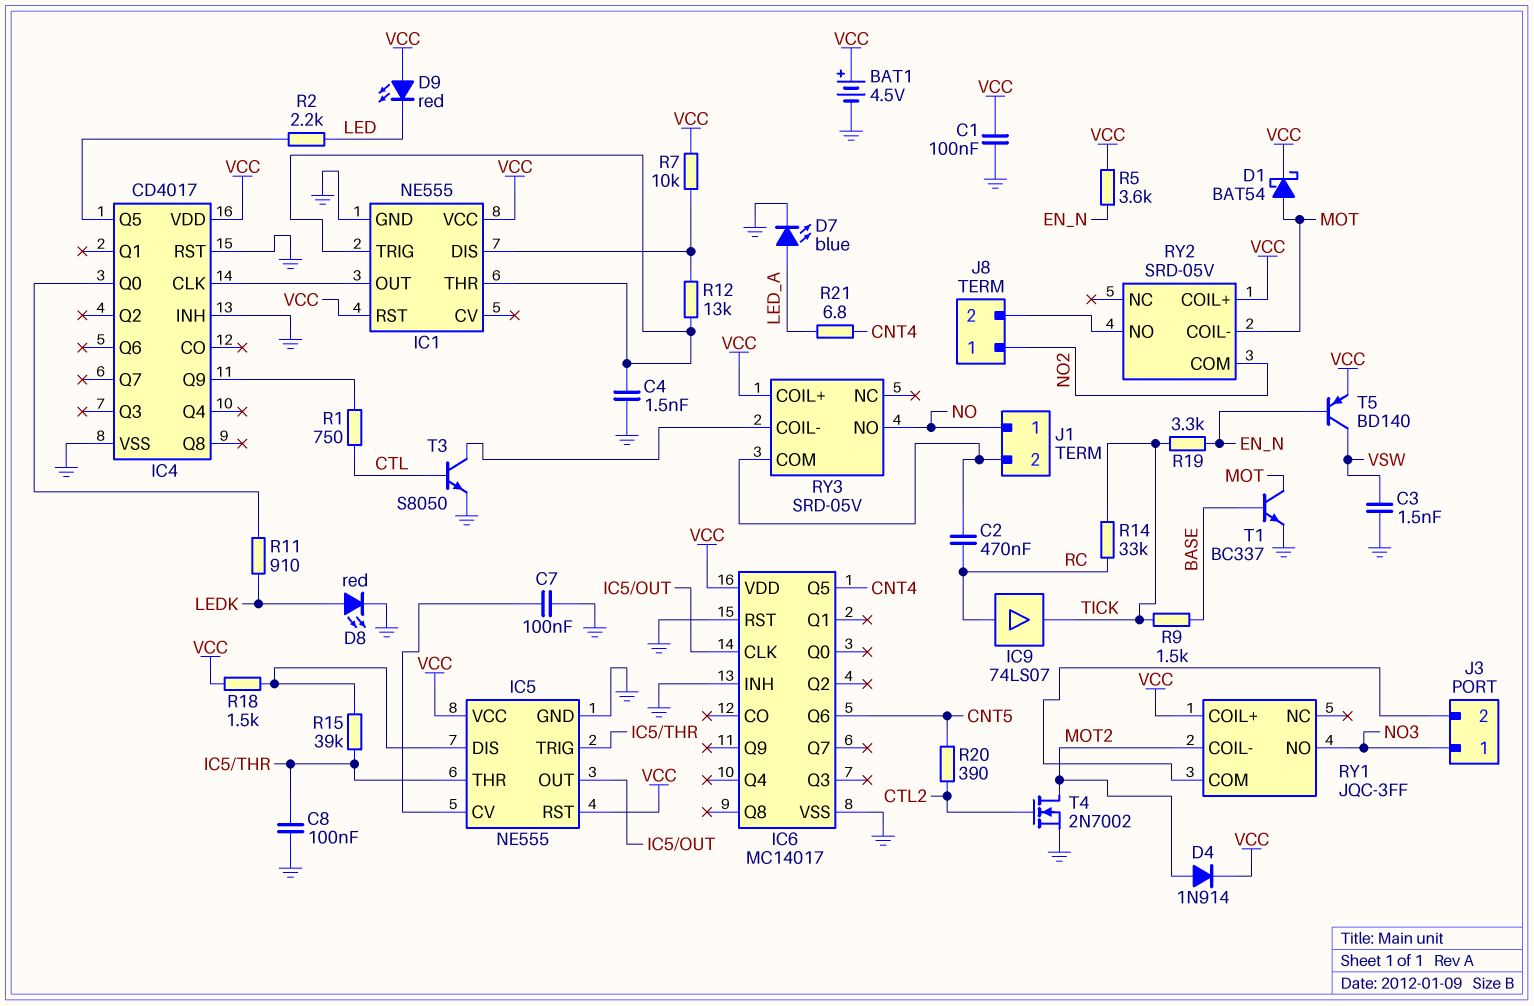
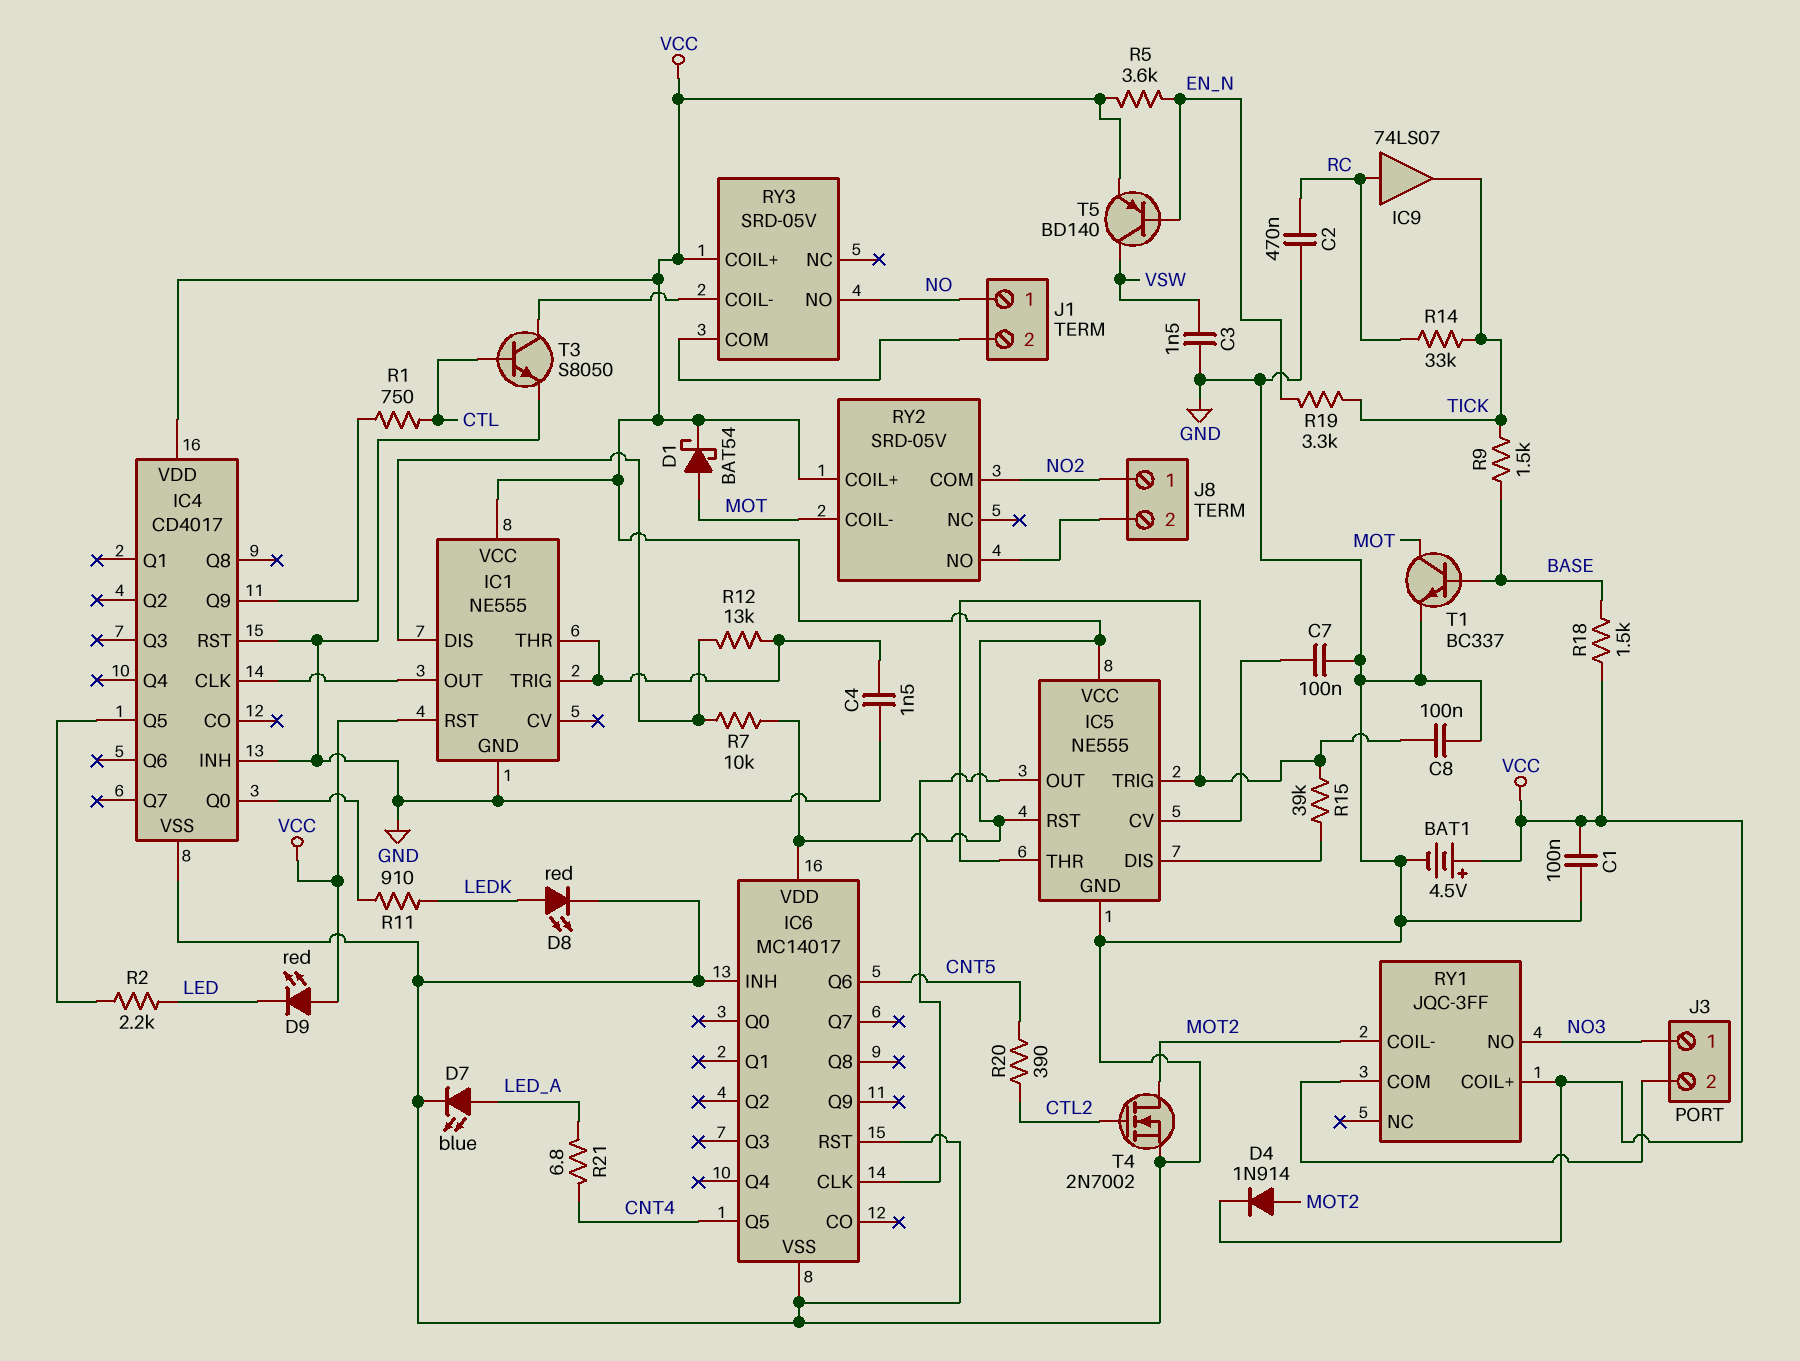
C2: 470nF (J1/2, RC) -> 470nF (GND, RC)
R18: 1.5k (IC5/DIS, VCC) -> 1.5k (BASE, VCC)

